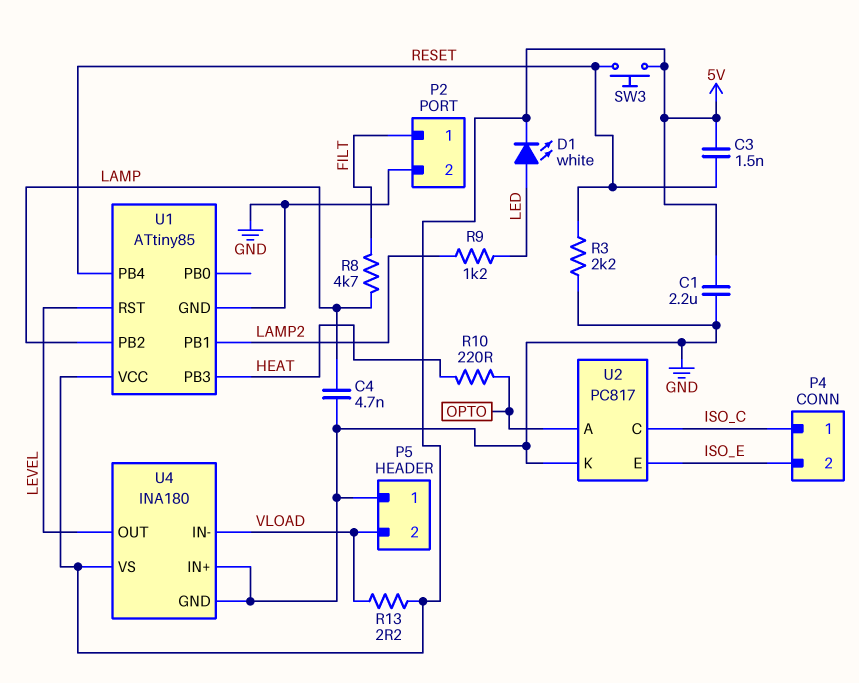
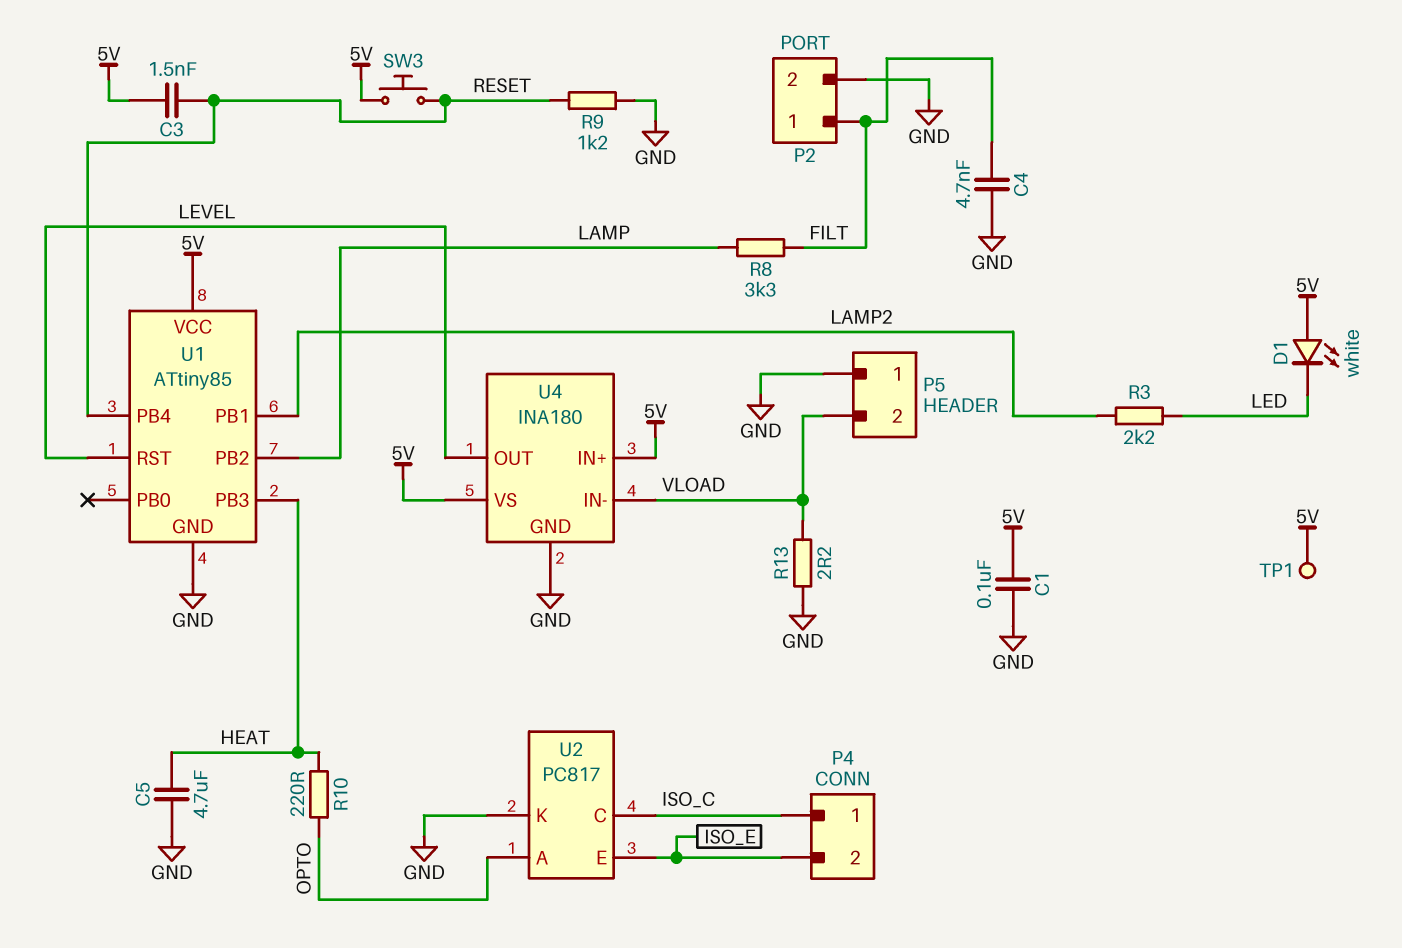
C1: 2.2uF (5V, GND) -> 100nF (5V, GND)
C4: 4.7nF (GND, LAMP) -> 4.7nF (FILT, GND)
C5: none -> 4.7uF (GND, HEAT)
D1: LED white (A LED, K 5V) -> LED white (A 5V, K LED)
R3: 2.2k (GND, RESET) -> 2.2k (LAMP2, LED)
R8: 4.7k (FILT, LAMP) -> 3.3k (FILT, LAMP)
R9: 1.2k (LAMP2, LED) -> 1.2k (GND, RESET)
R13: 2.2 (5V, VLOAD) -> 2.2 (GND, VLOAD)
TP1: none -> test point (5V)
U4 pin IN+: GND -> 5V

